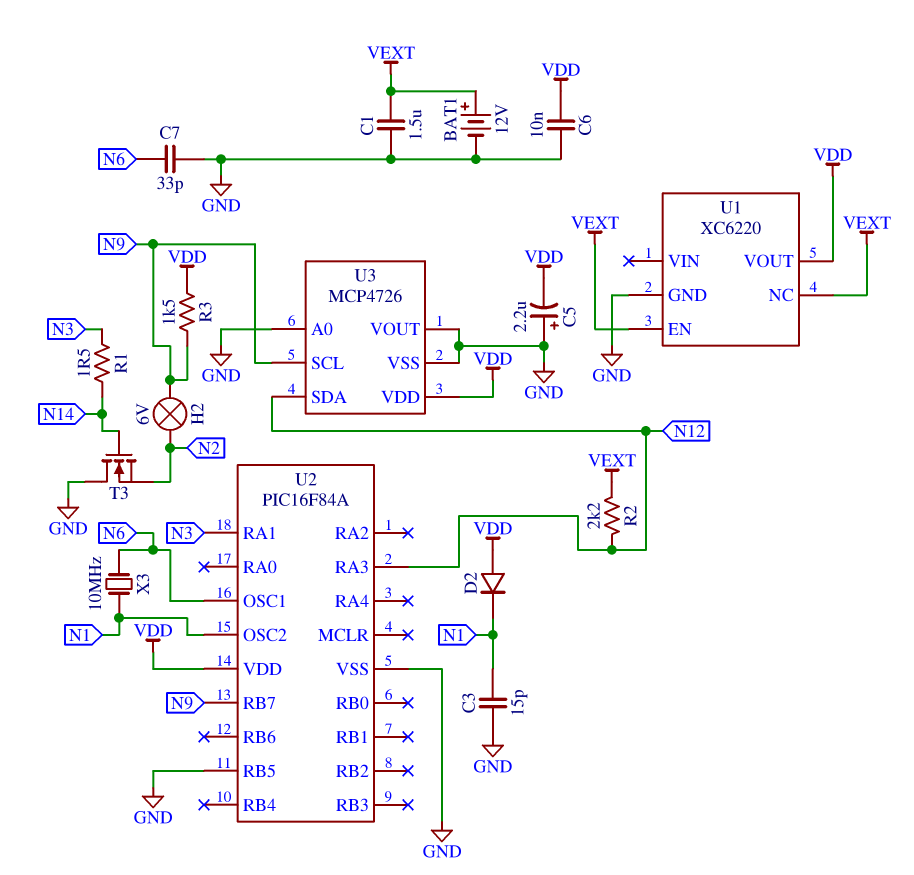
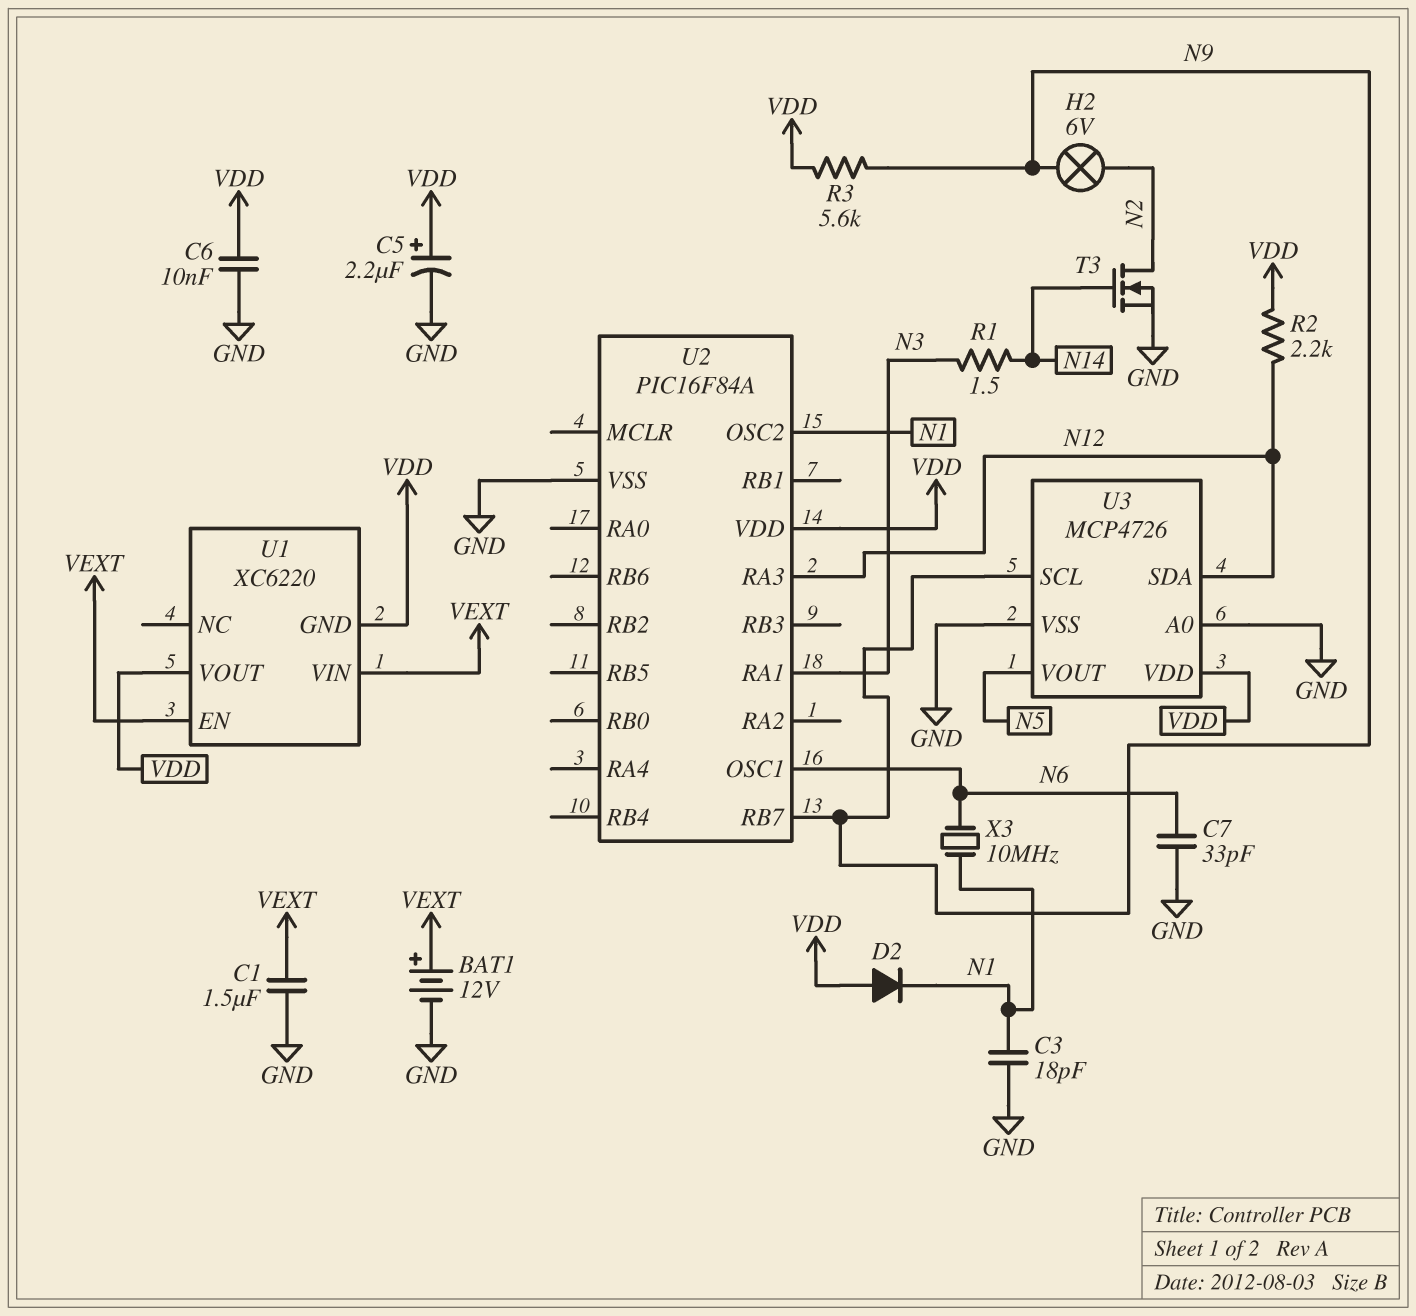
C3: 15pF (GND, N1) -> 18pF (GND, N1)
C5: 2.2uF (plus GND, minus VDD) -> 2.2uF (plus VDD, minus GND)
R2: 2.2k (N12, VEXT) -> 2.2k (N12, VDD)
R3: 1.5k (N9, VDD) -> 5.6k (N9, VDD)
T3: NMOS (G N14, D GND, S N2) -> NMOS (G N14, D N2, S GND)
U1 pin GND: GND -> VDD
U1 pin NC: VEXT -> none
U1 pin VIN: none -> VEXT
U2 pin RB5: GND -> none
U3 pin VOUT: GND -> N5

